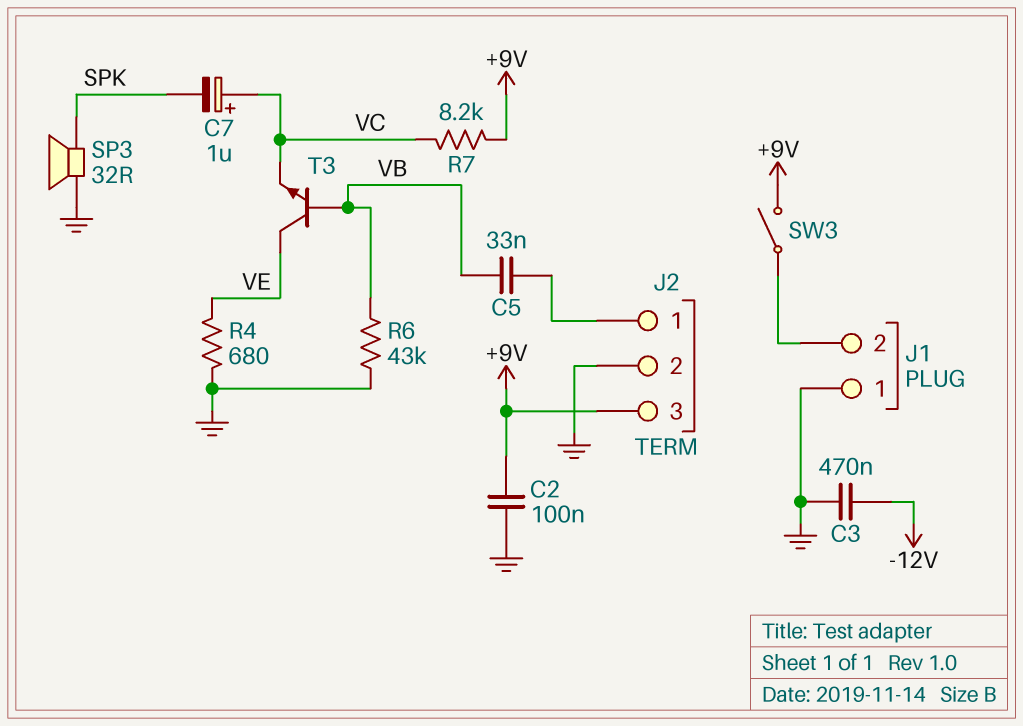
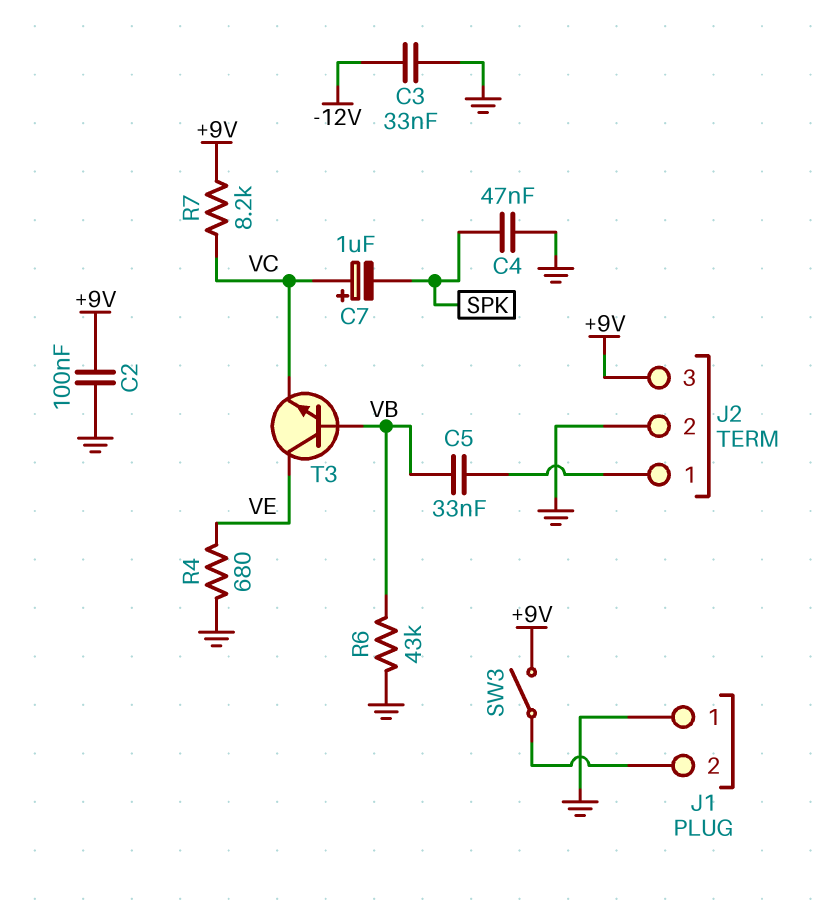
C3: 470nF (-12V, GND) -> 33nF (-12V, GND)
C4: none -> 47nF (GND, SPK)
SP3: speaker 32R (GND, SPK) -> none

